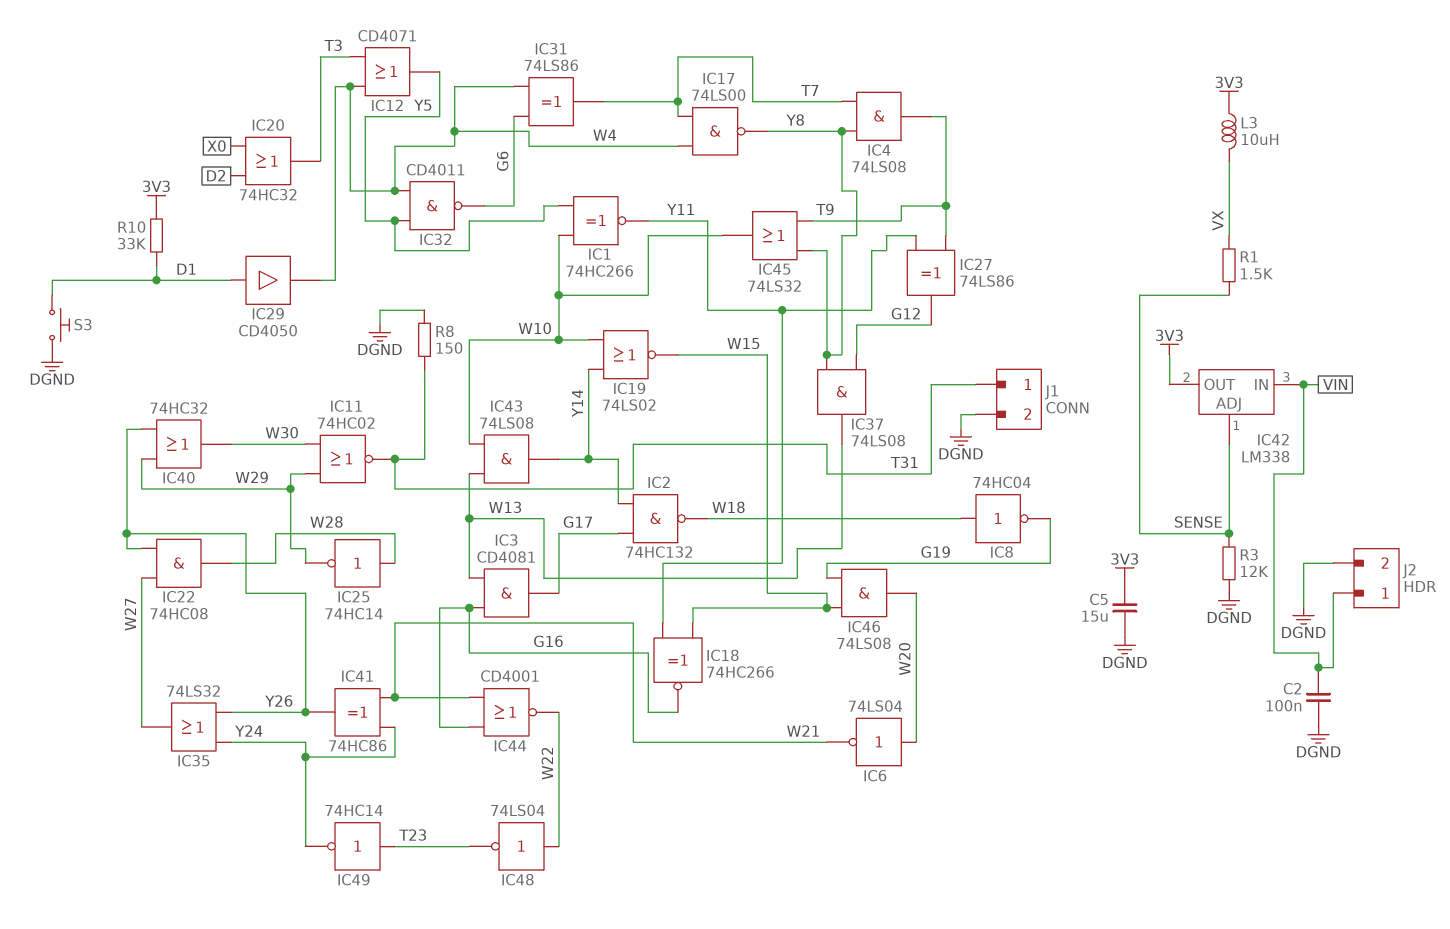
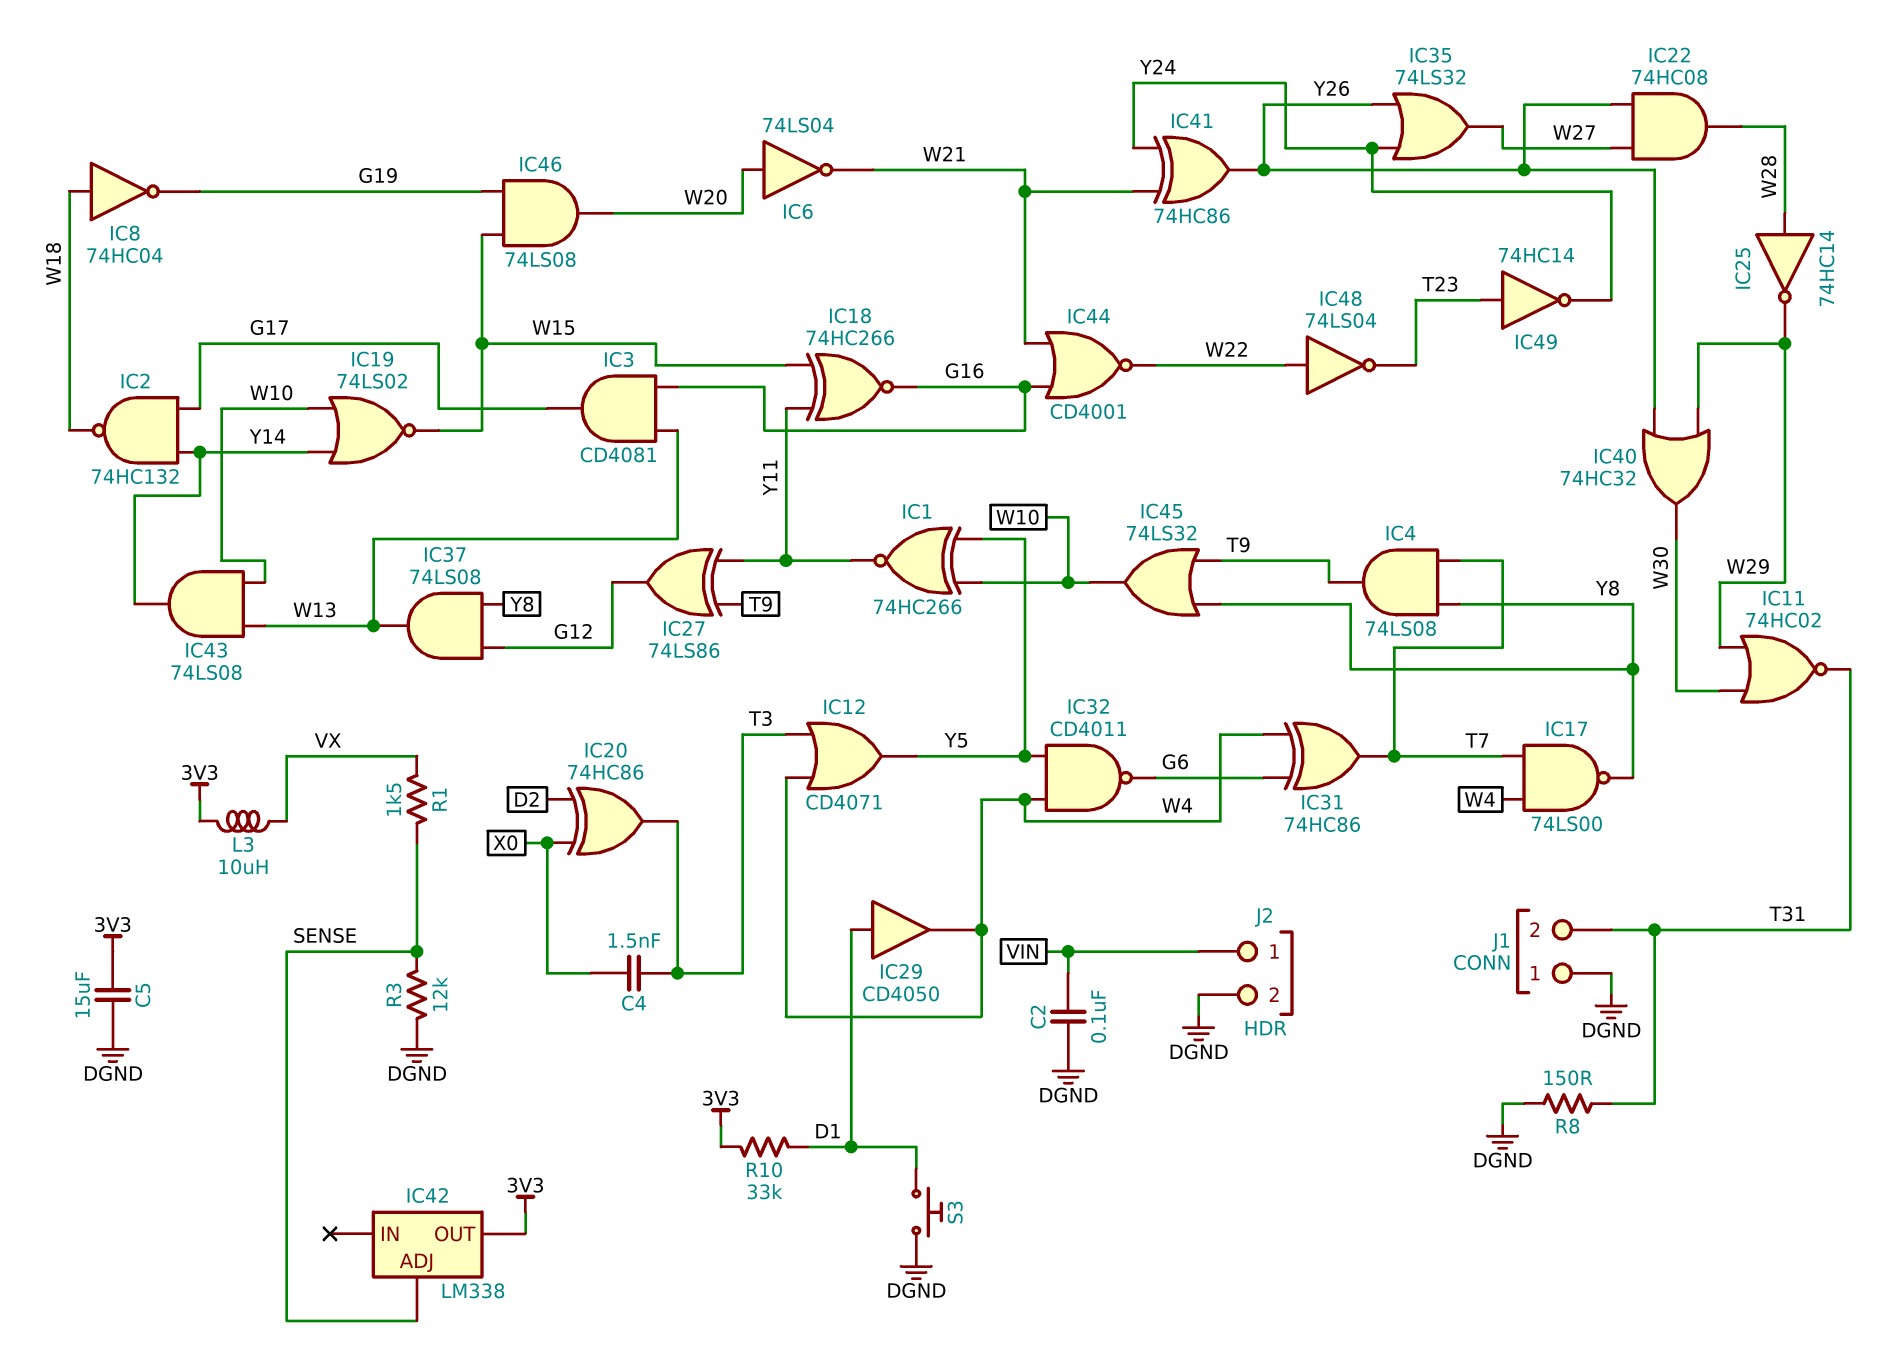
C4: none -> 1.5nF (T3, X0)
IC20: OR 74HC32 (in D2, in X0, out T3) -> XOR 74HC86 (in D2, in X0, out T3)
IC31: XOR 74LS86 (in G6, in W4, out T7) -> XOR 74HC86 (in G6, in W4, out T7)
IC42 pin IN: VIN -> none
J1 pin 1: T31 -> DGND
J1 pin 2: DGND -> T31

